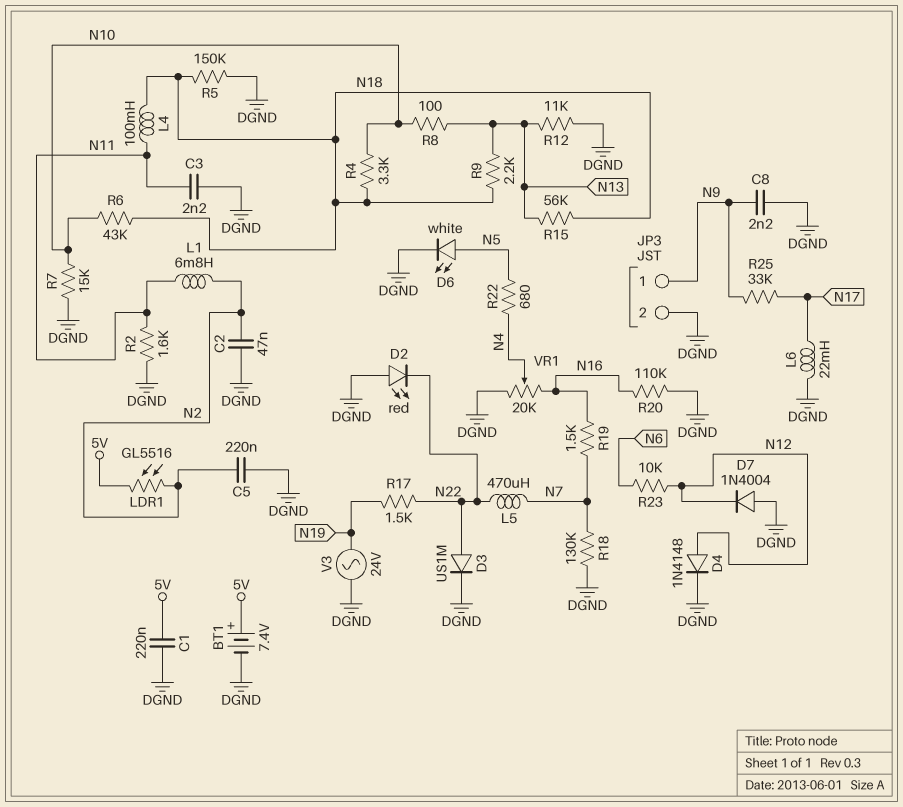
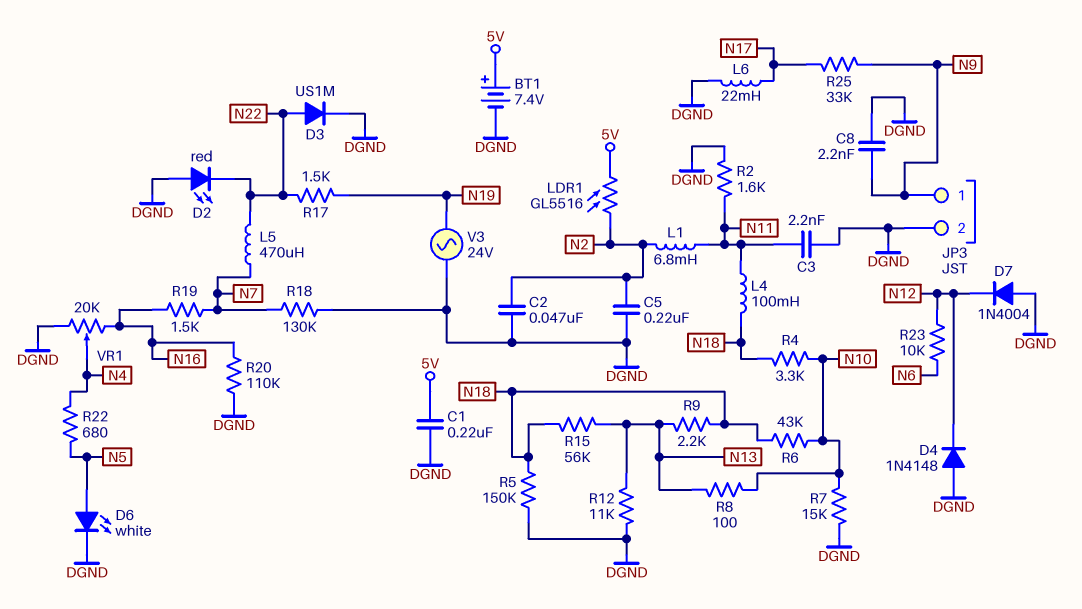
D4: diode 1N4148 (A N12, K DGND) -> diode 1N4148 (A DGND, K N12)

